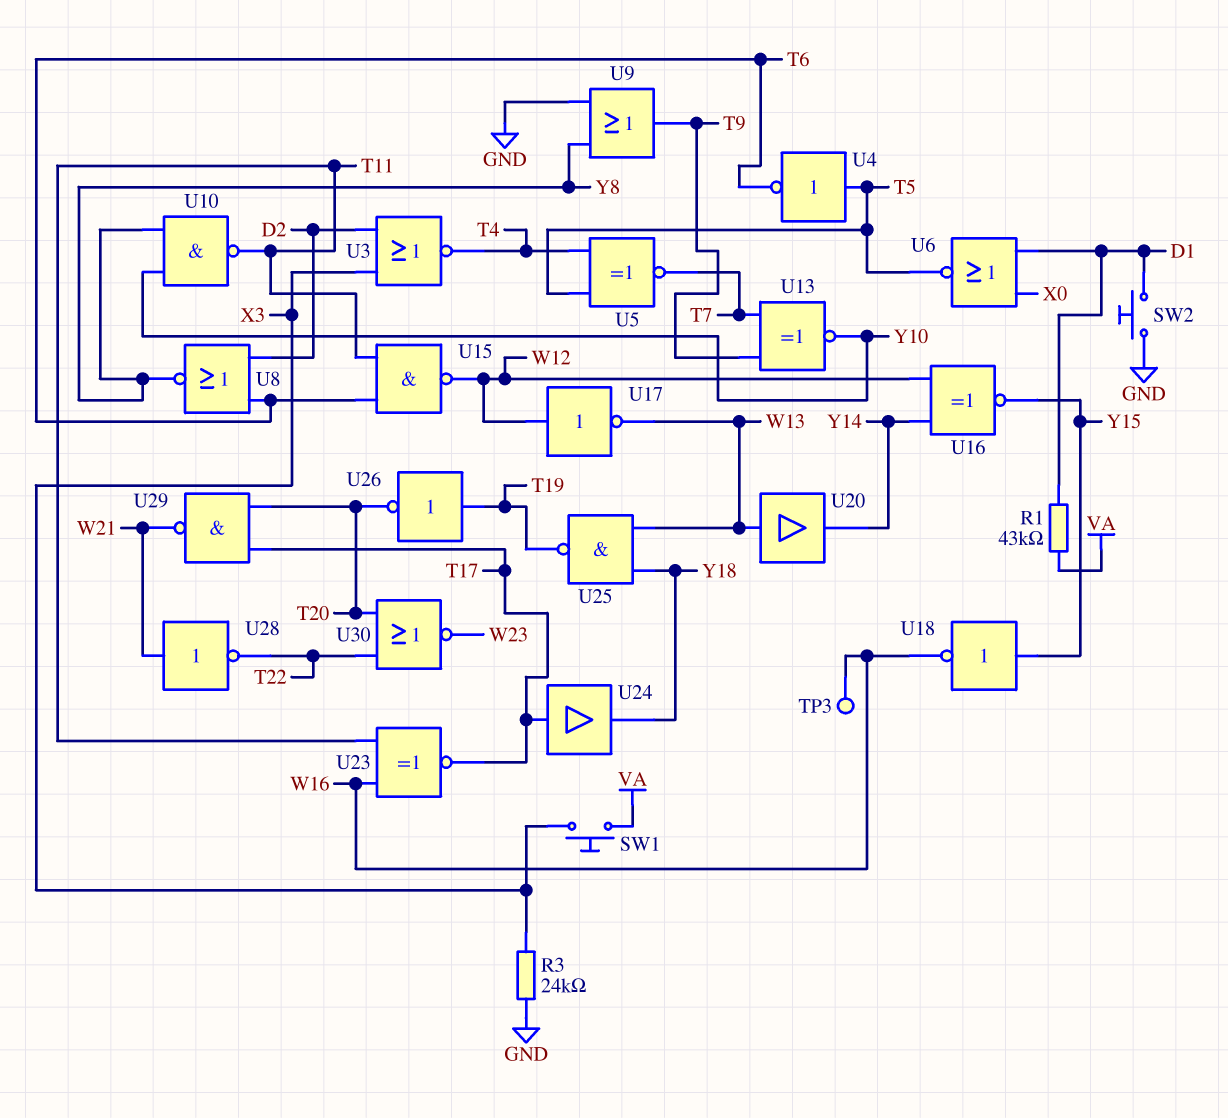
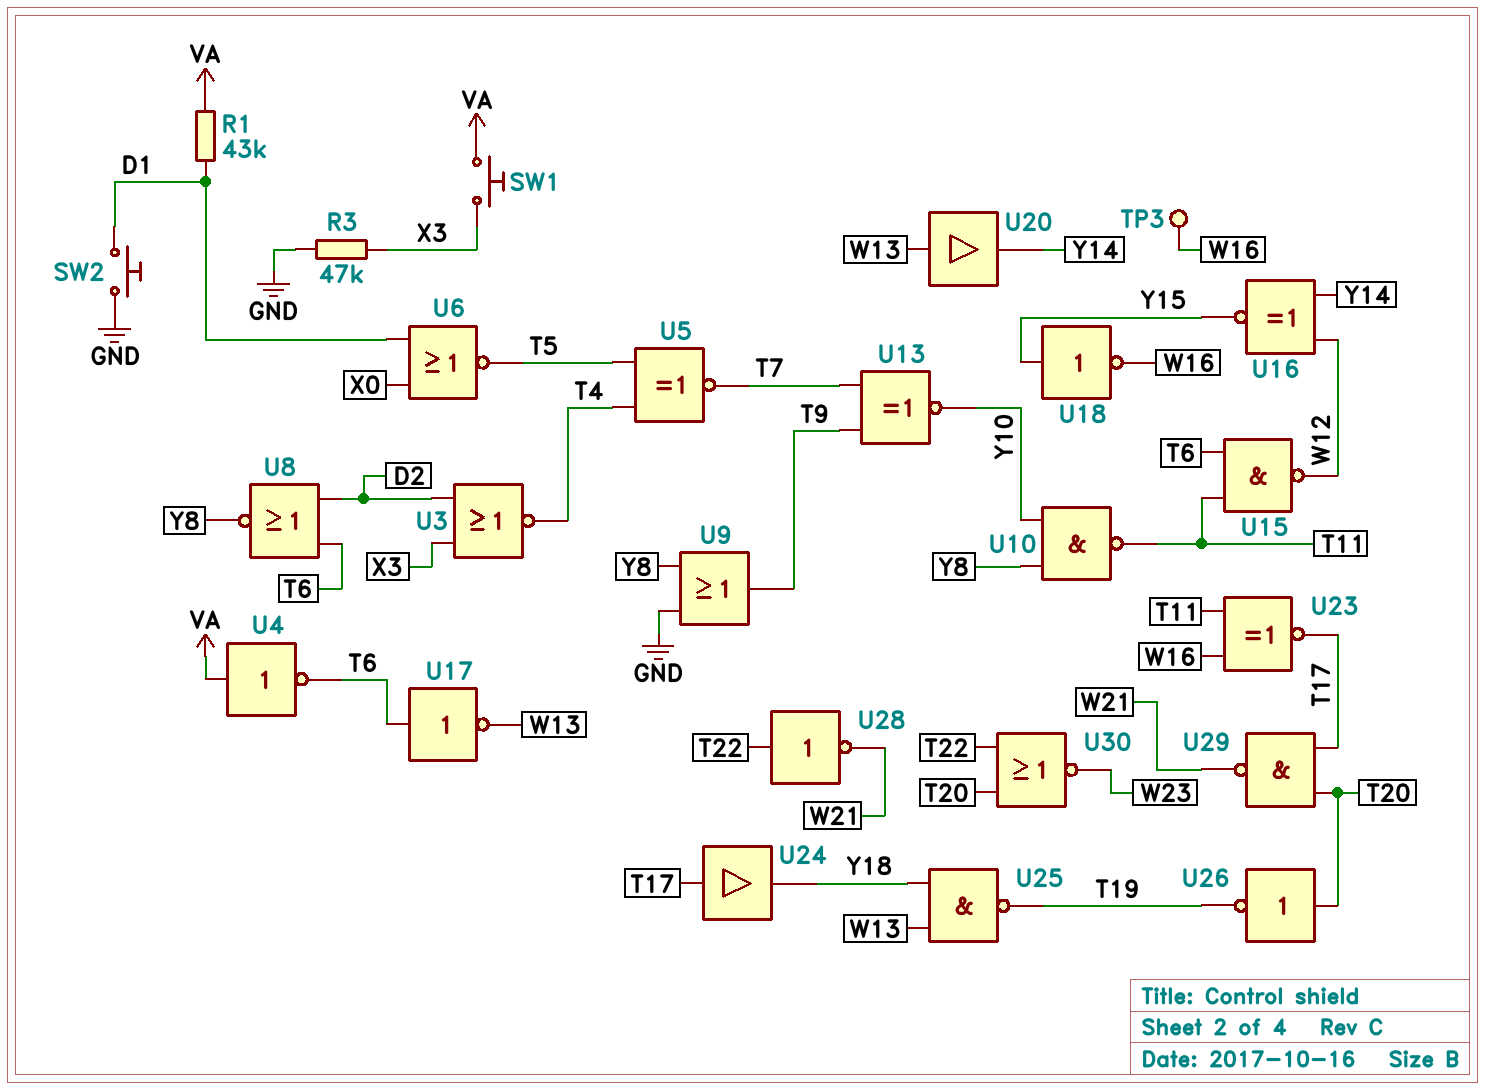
R3: 24k (GND, X3) -> 47k (GND, X3)
U4: NOT (in T5, out T6) -> NOT (in VA, out T6)
U17: NOT (in W12, out W13) -> NOT (in T6, out W13)
U26: NOT (in T19, out T20) -> NOT (in T20, out T19)
U28: NOT (in W21, out T22) -> NOT (in T22, out W21)

